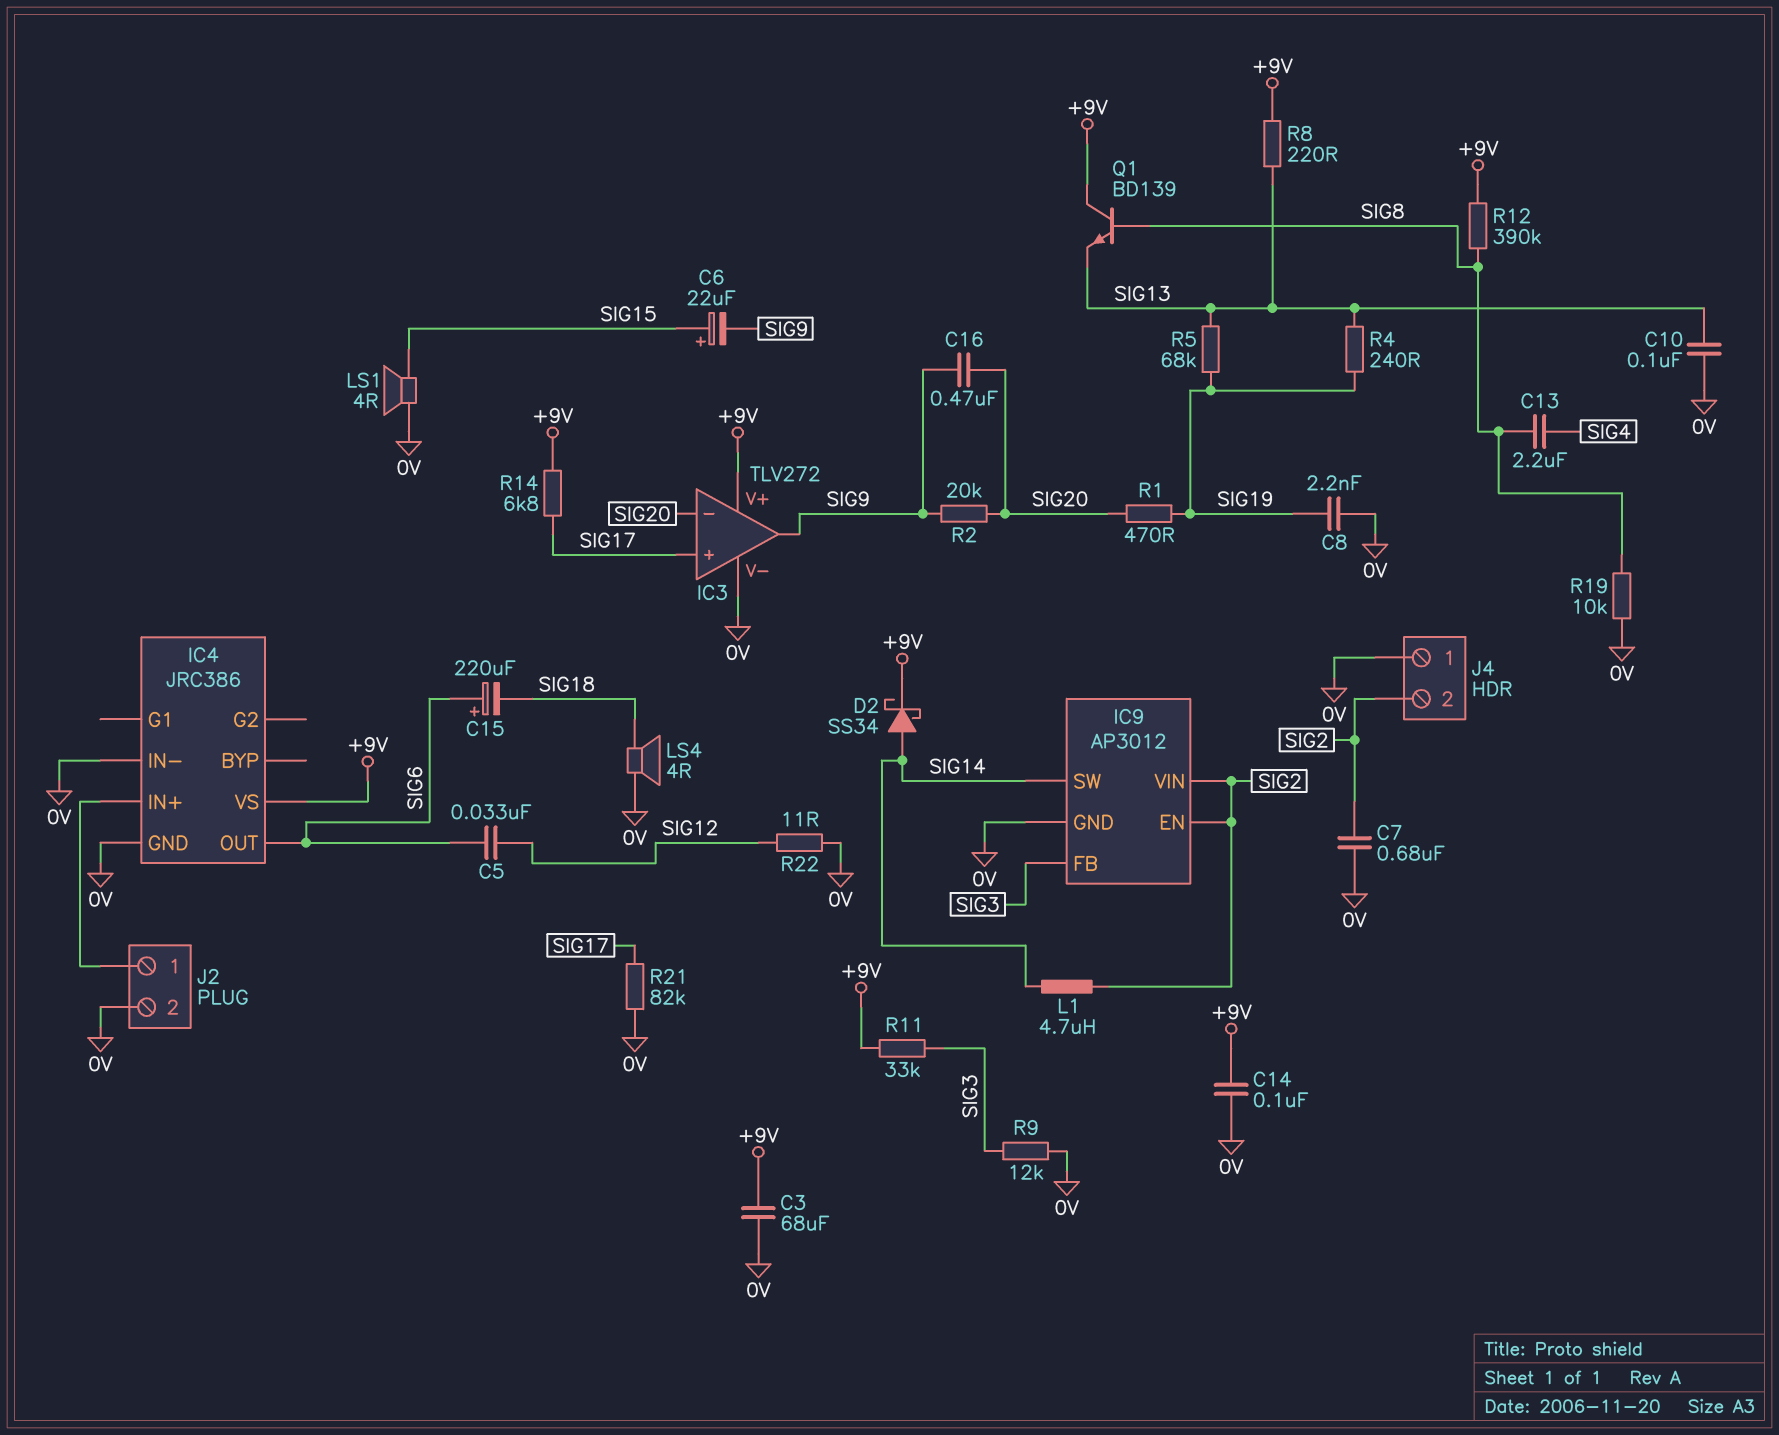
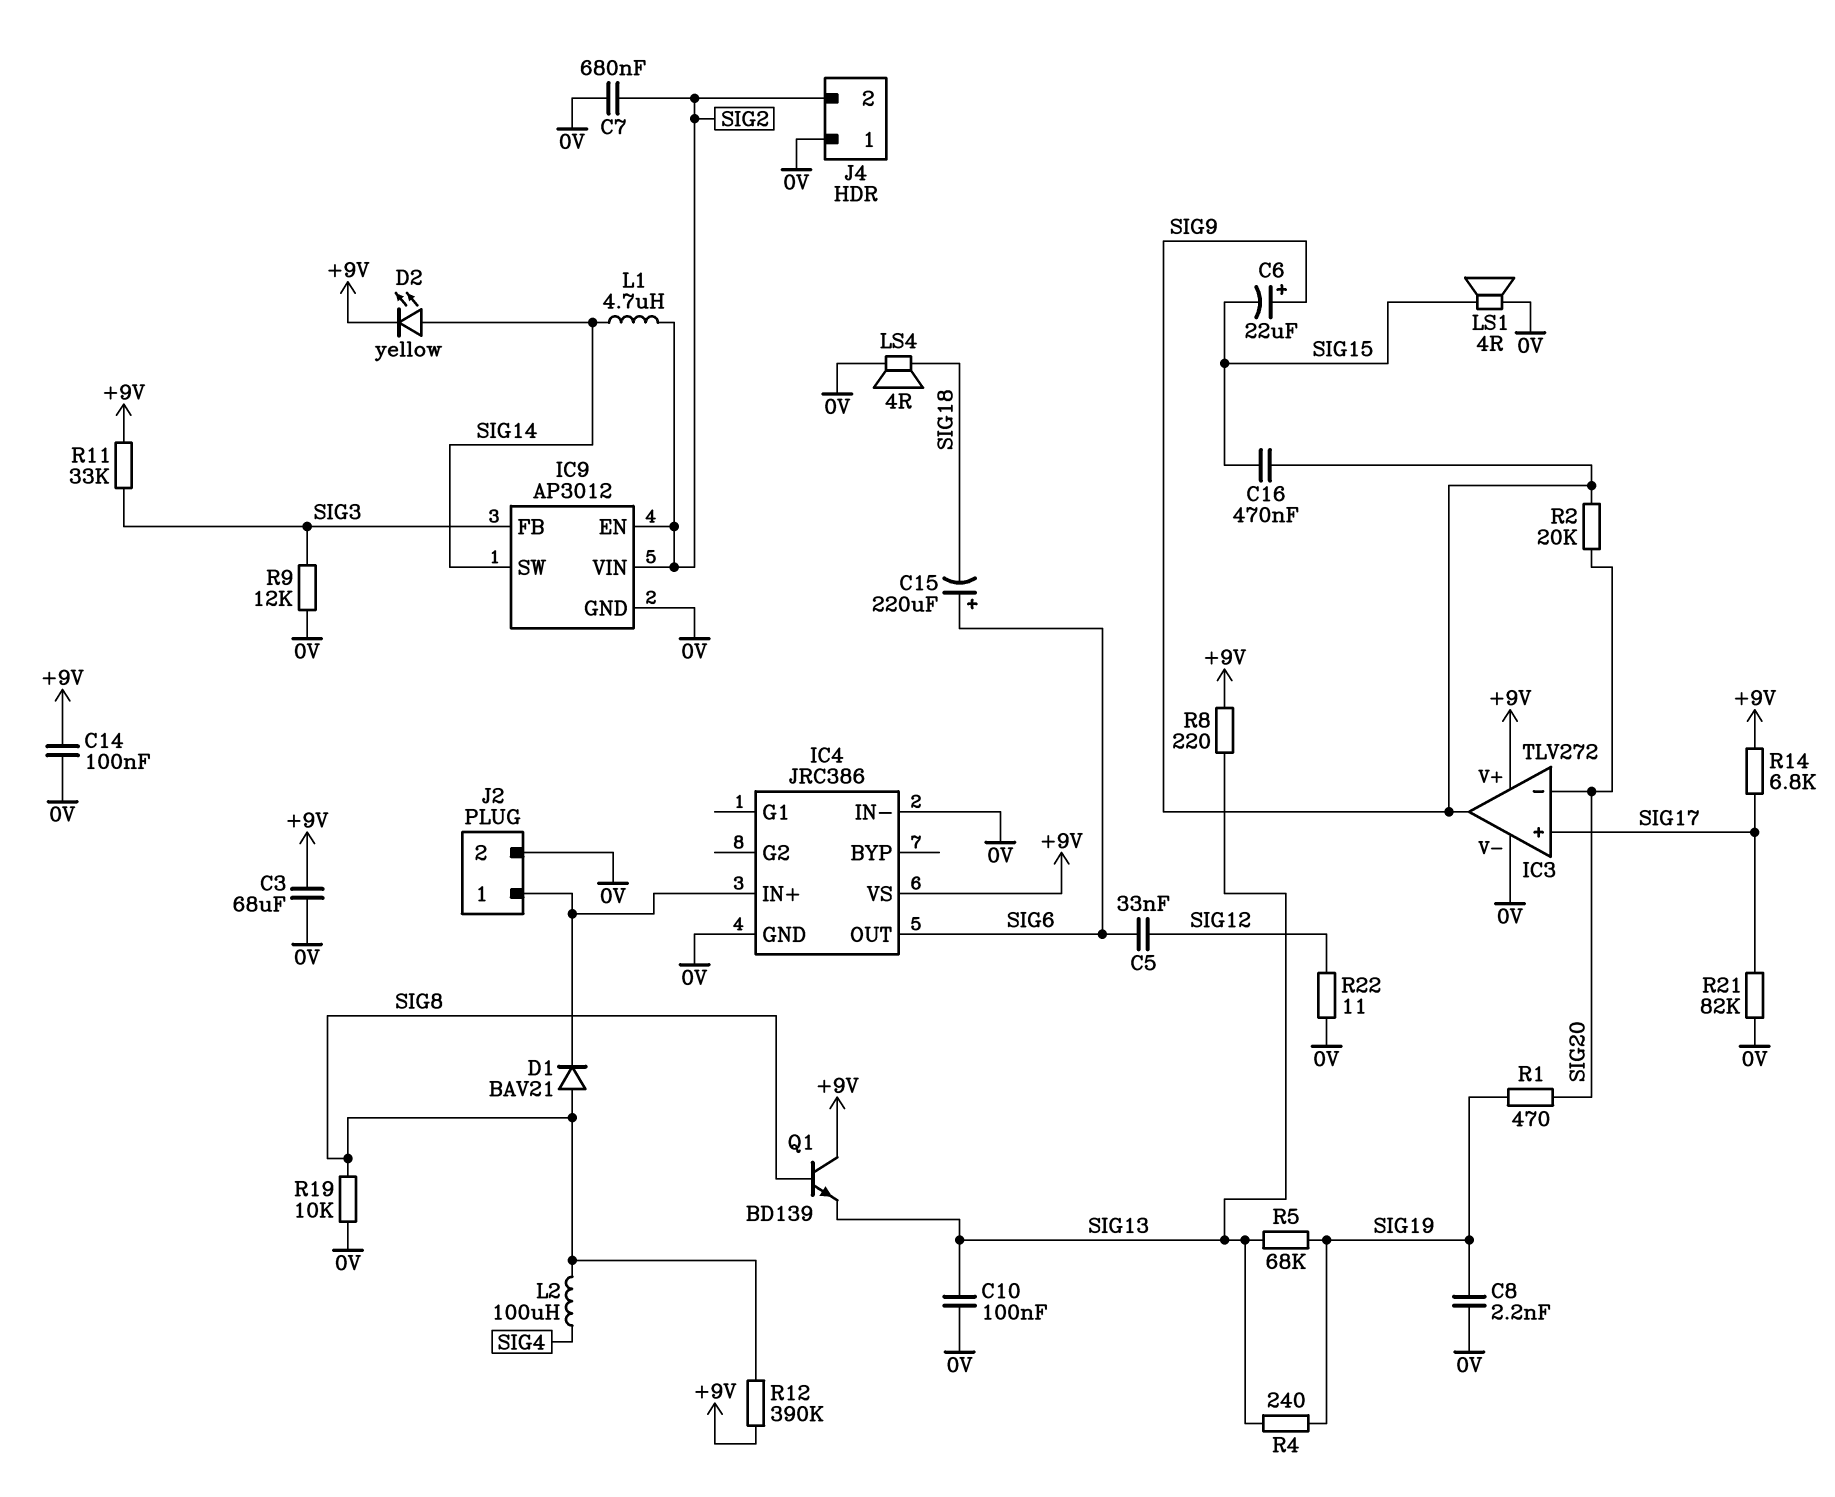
C6: 22uF (plus SIG15, minus SIG9) -> 22uF (plus SIG9, minus SIG15)
C13: 2.2uF (SIG4, SIG8) -> none
C16: 470nF (SIG9, SIG20) -> 470nF (SIG9, SIG15)
D1: none -> diode BAV21 (A SIG8, K IC4/IN+)
D2: schottky SS34 (A SIG14, K +9V) -> LED yellow (A SIG14, K +9V)
L2: none -> 100uH (SIG4, SIG8)

